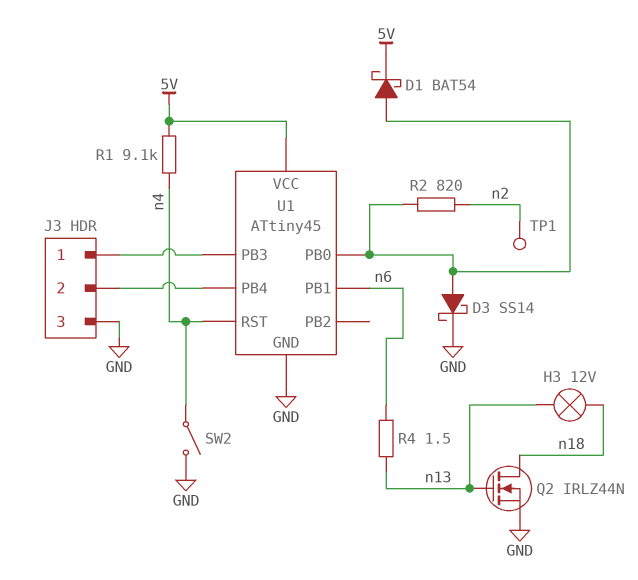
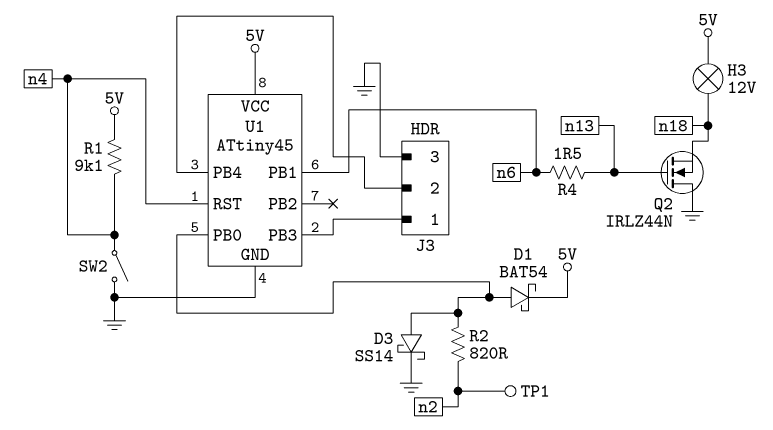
H3: lamp 12V (n13, n18) -> lamp 12V (5V, n18)
Q2: NMOS IRLZ44N (G n13, D n18, S GND) -> NMOS IRLZ44N (G n13, D GND, S n18)

